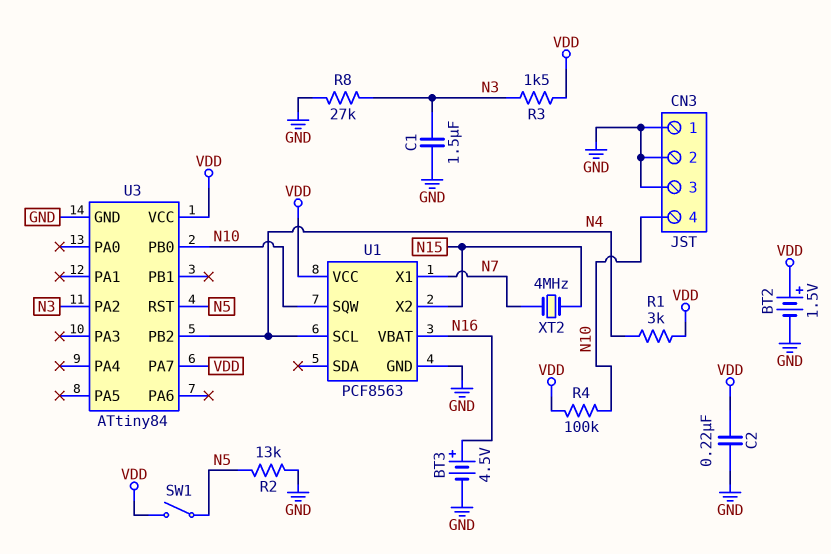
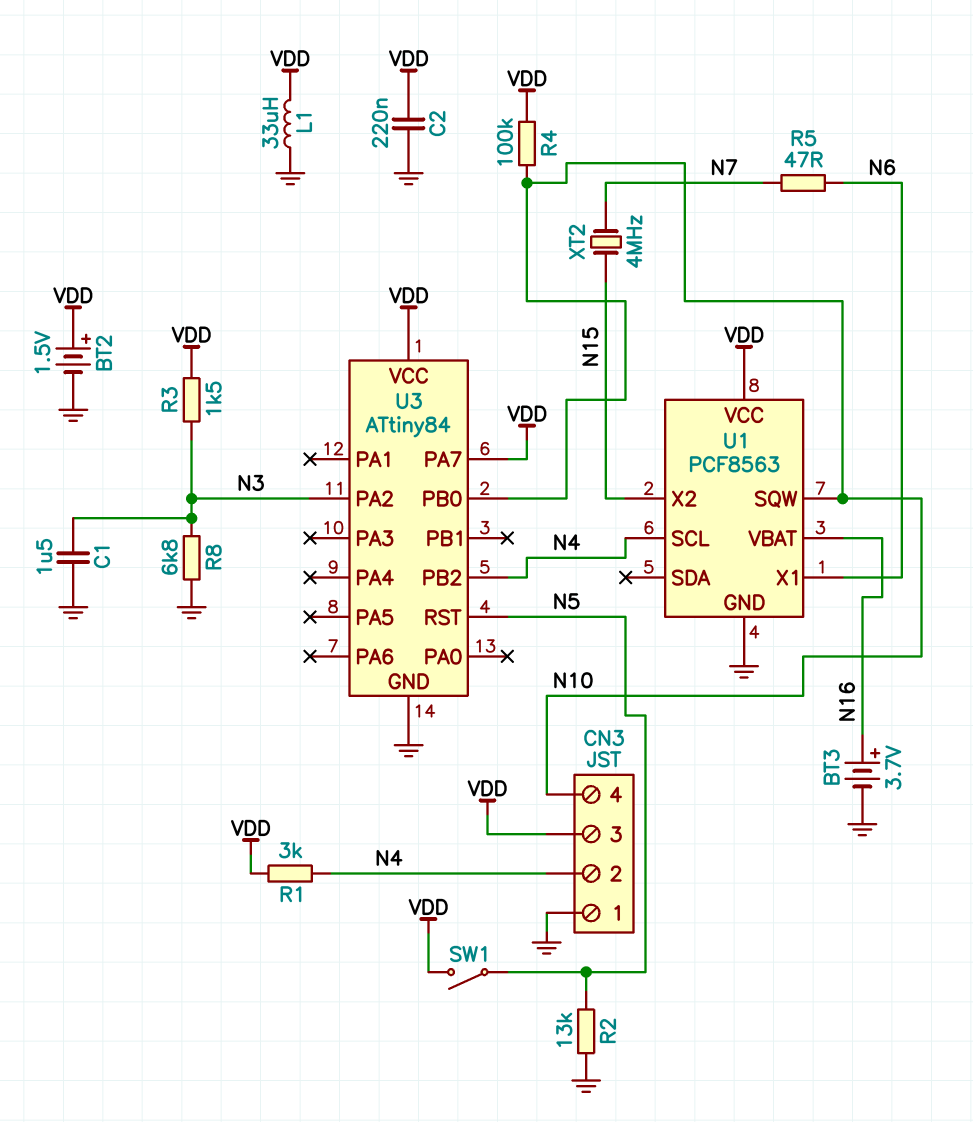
BT3: 4.5V (plus N16, minus GND) -> 3.7V (plus N16, minus GND)
CN3 pin 2: GND -> N4
CN3 pin 3: GND -> VDD
L1: none -> 33uH (GND, VDD)
R5: none -> 47 (N6, N7)
R8: 27k (GND, N3) -> 6.8k (GND, N3)
U1 pin X1: N7 -> N6

